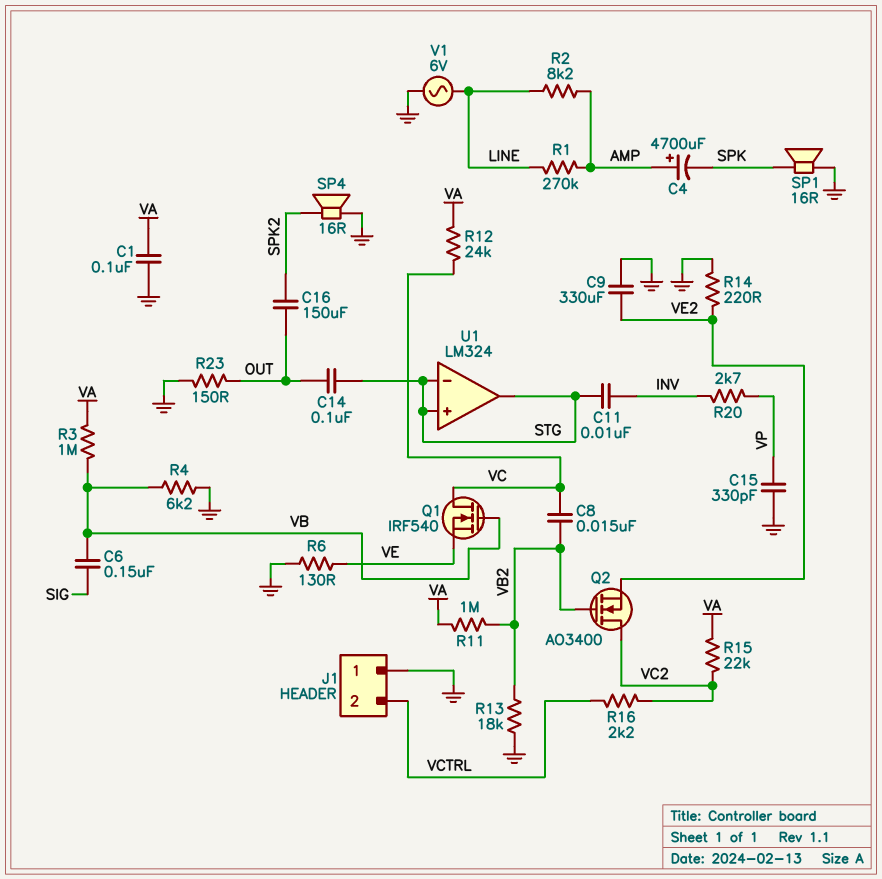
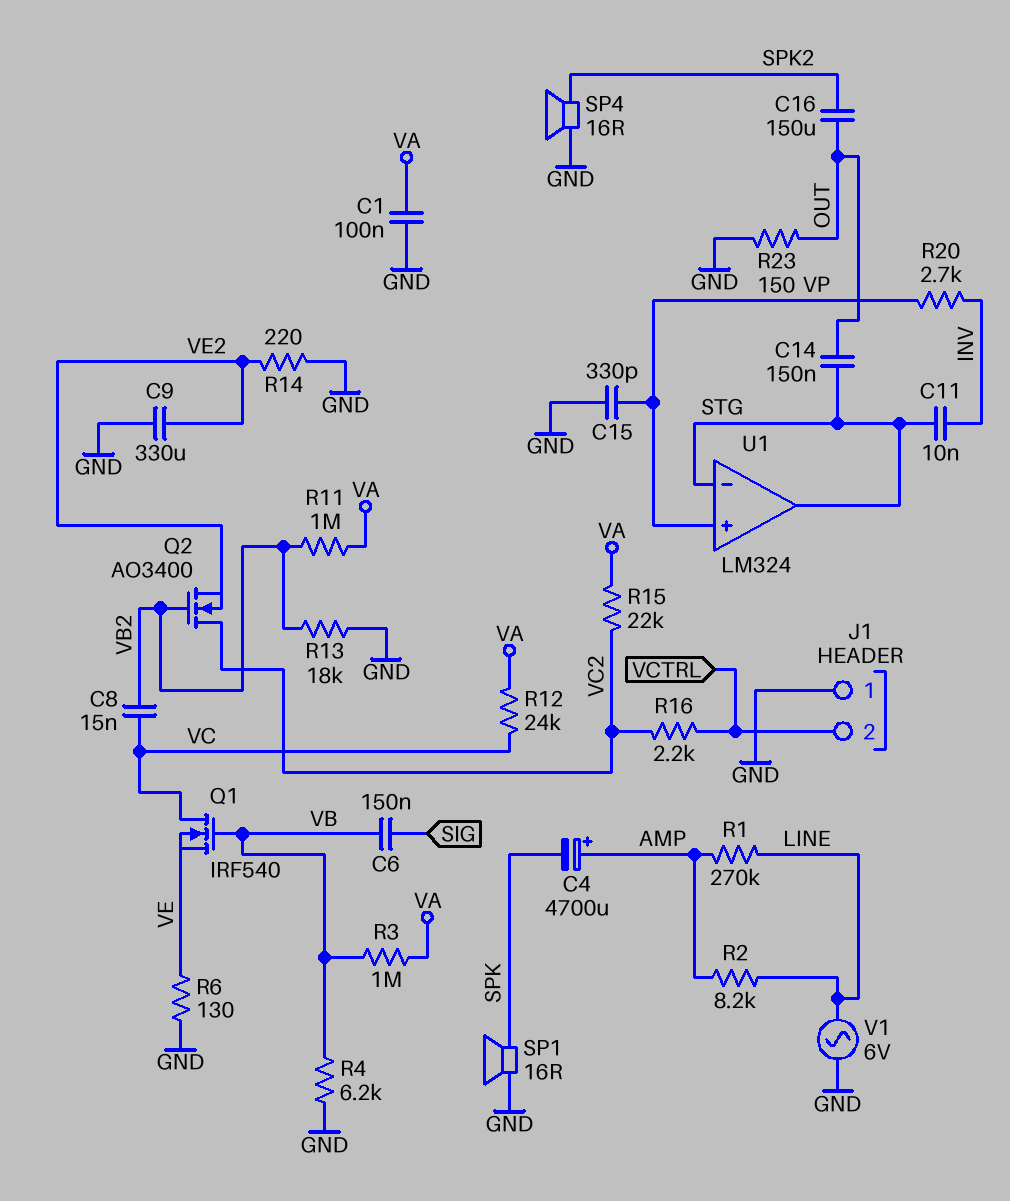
C14: 100nF (OUT, STG) -> 150nF (OUT, STG)
U1 pin in+: STG -> VP

